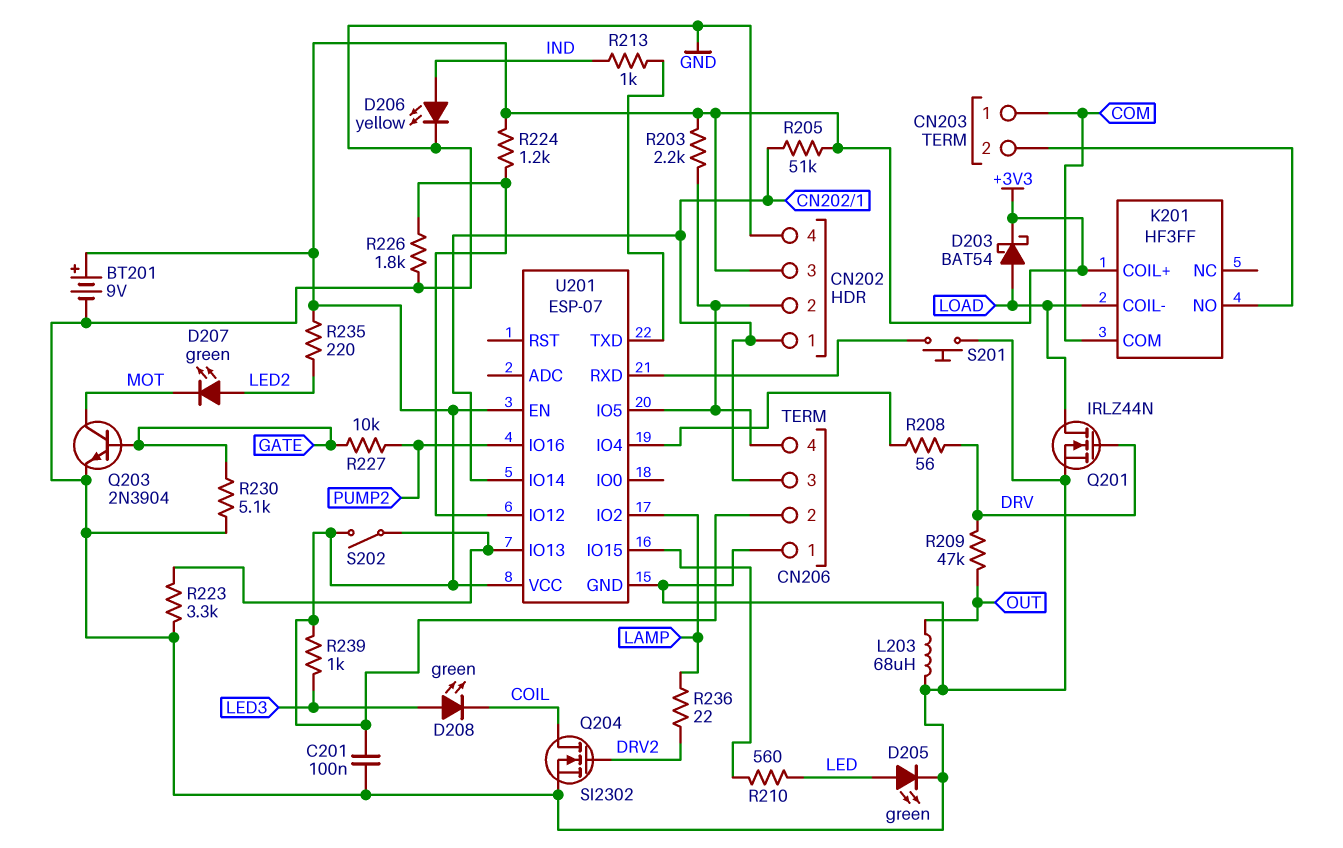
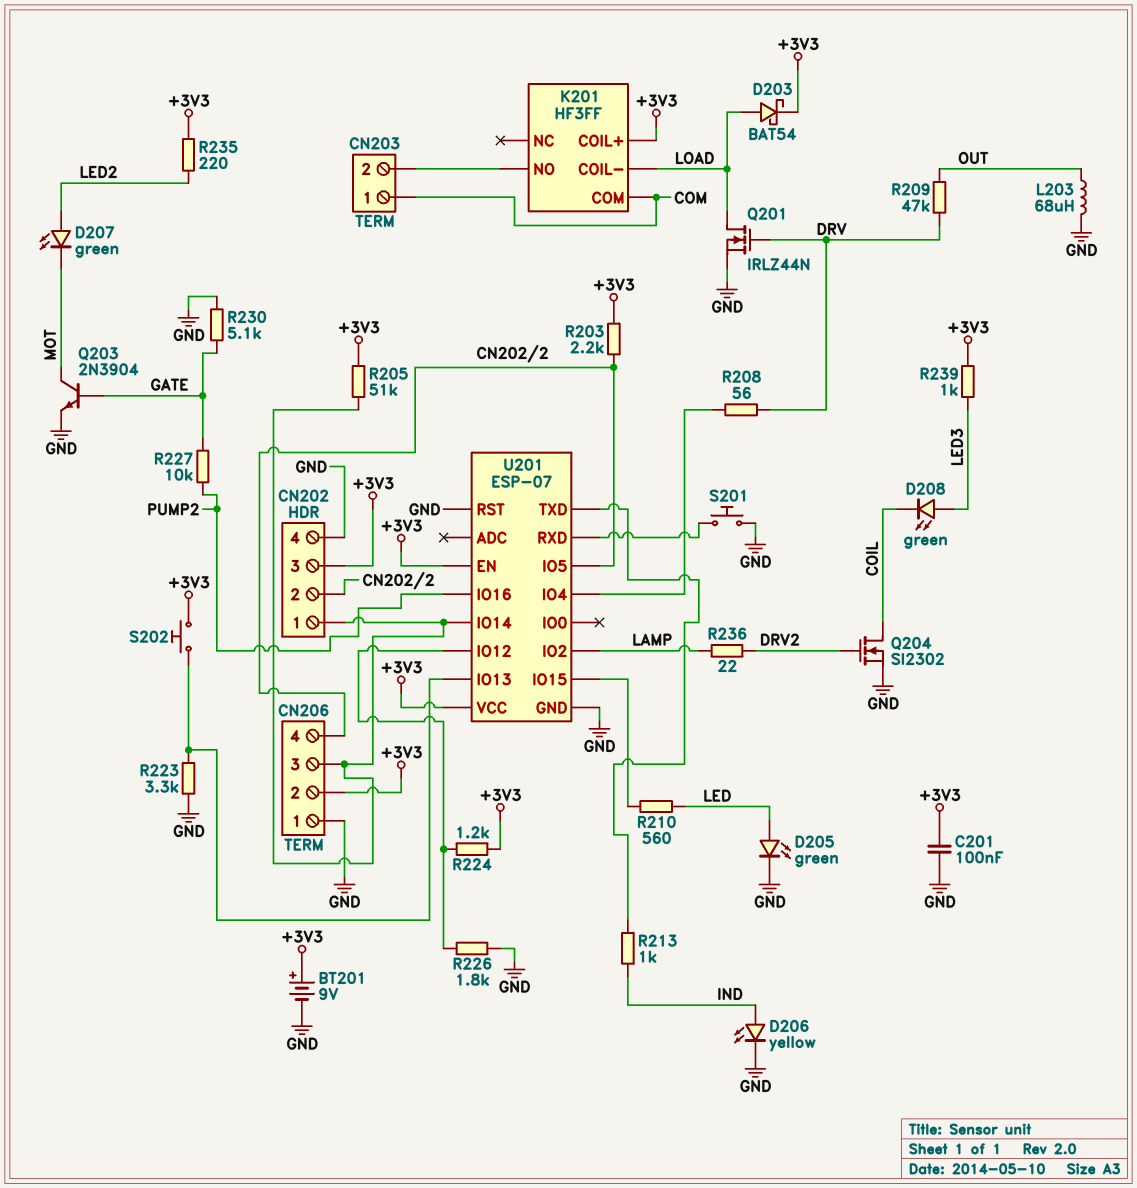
S202: switch (+3V3, U201/IO13) -> button (+3V3, U201/IO13)
U201 pin RST: none -> GND

